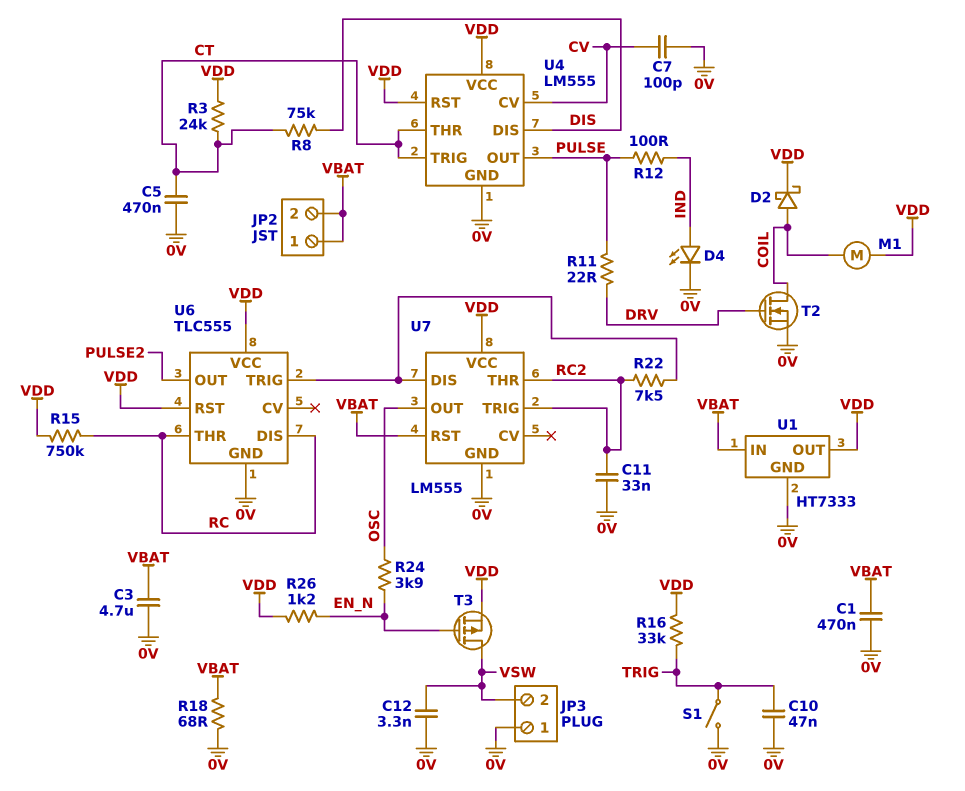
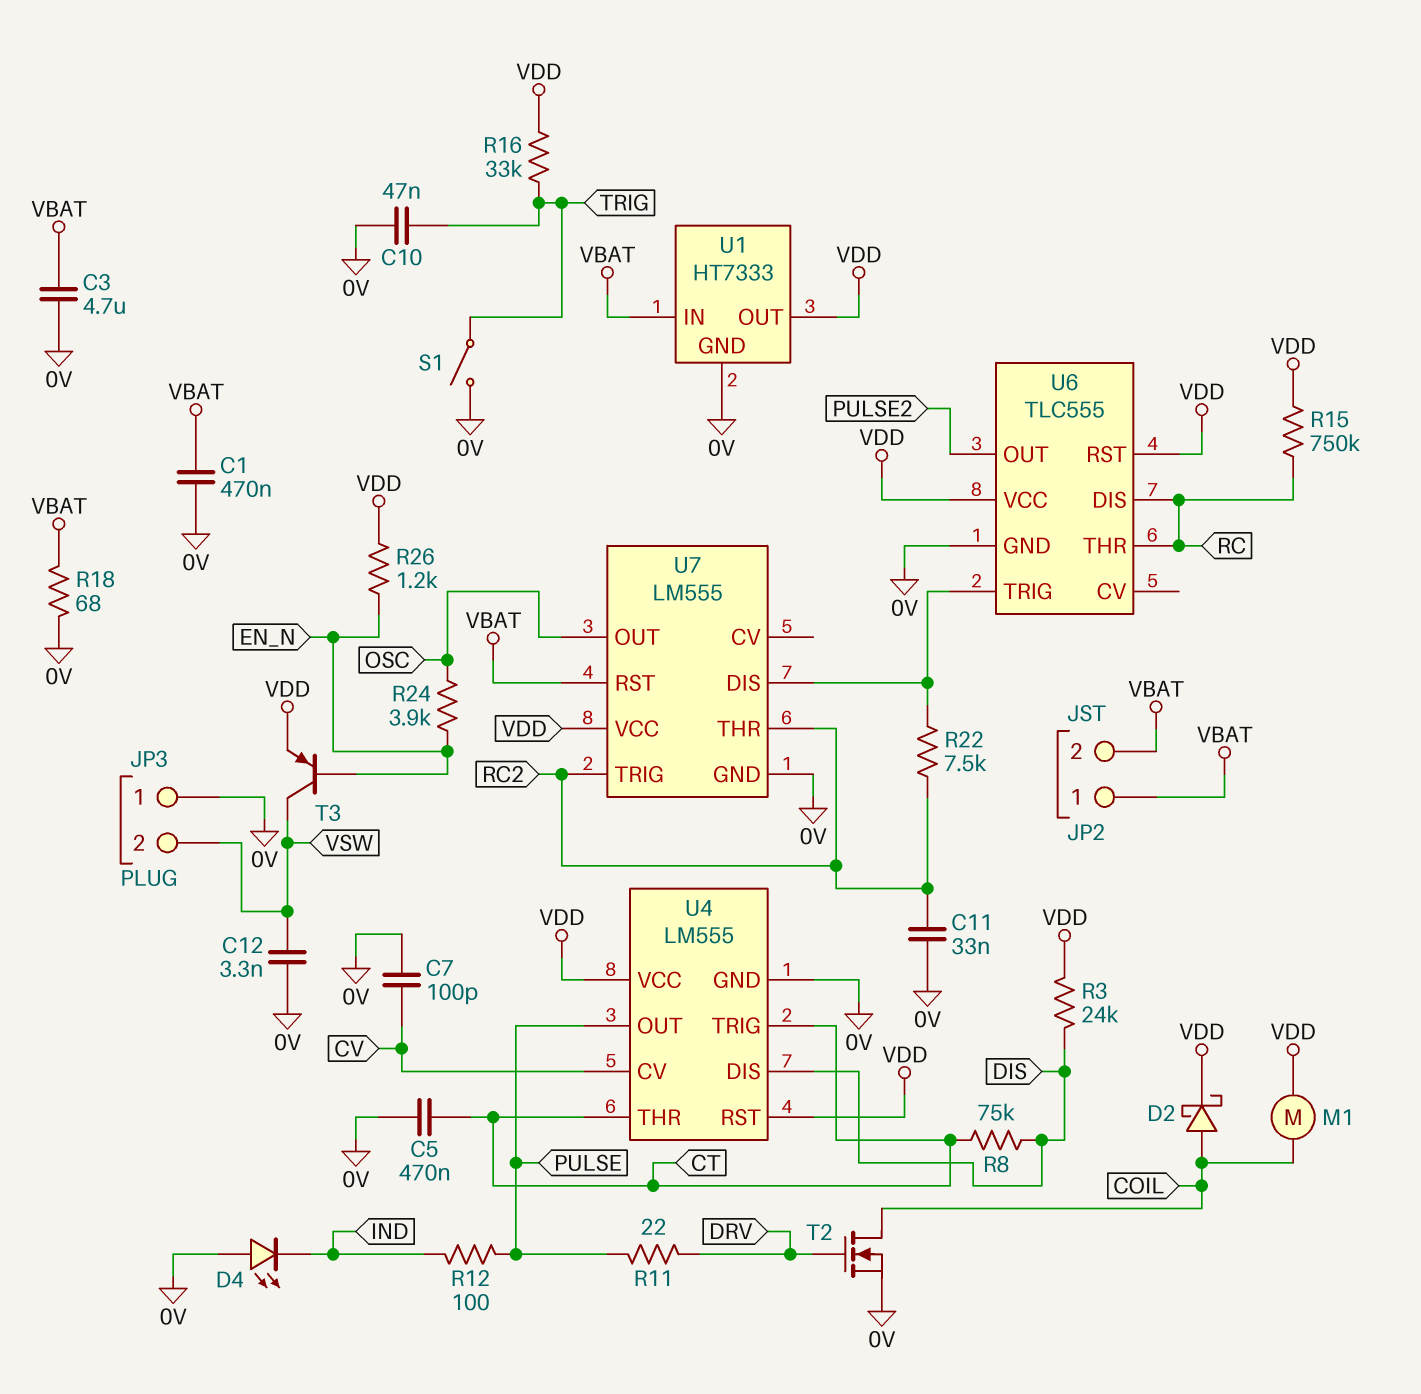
D4: LED (A IND, K 0V) -> LED (A 0V, K IND)
R3: 24k (CT, VDD) -> 24k (DIS, VDD)
T3: PMOS (G EN_N, D VSW, S VDD) -> PNP (B EN_N, C VSW, E VDD)

